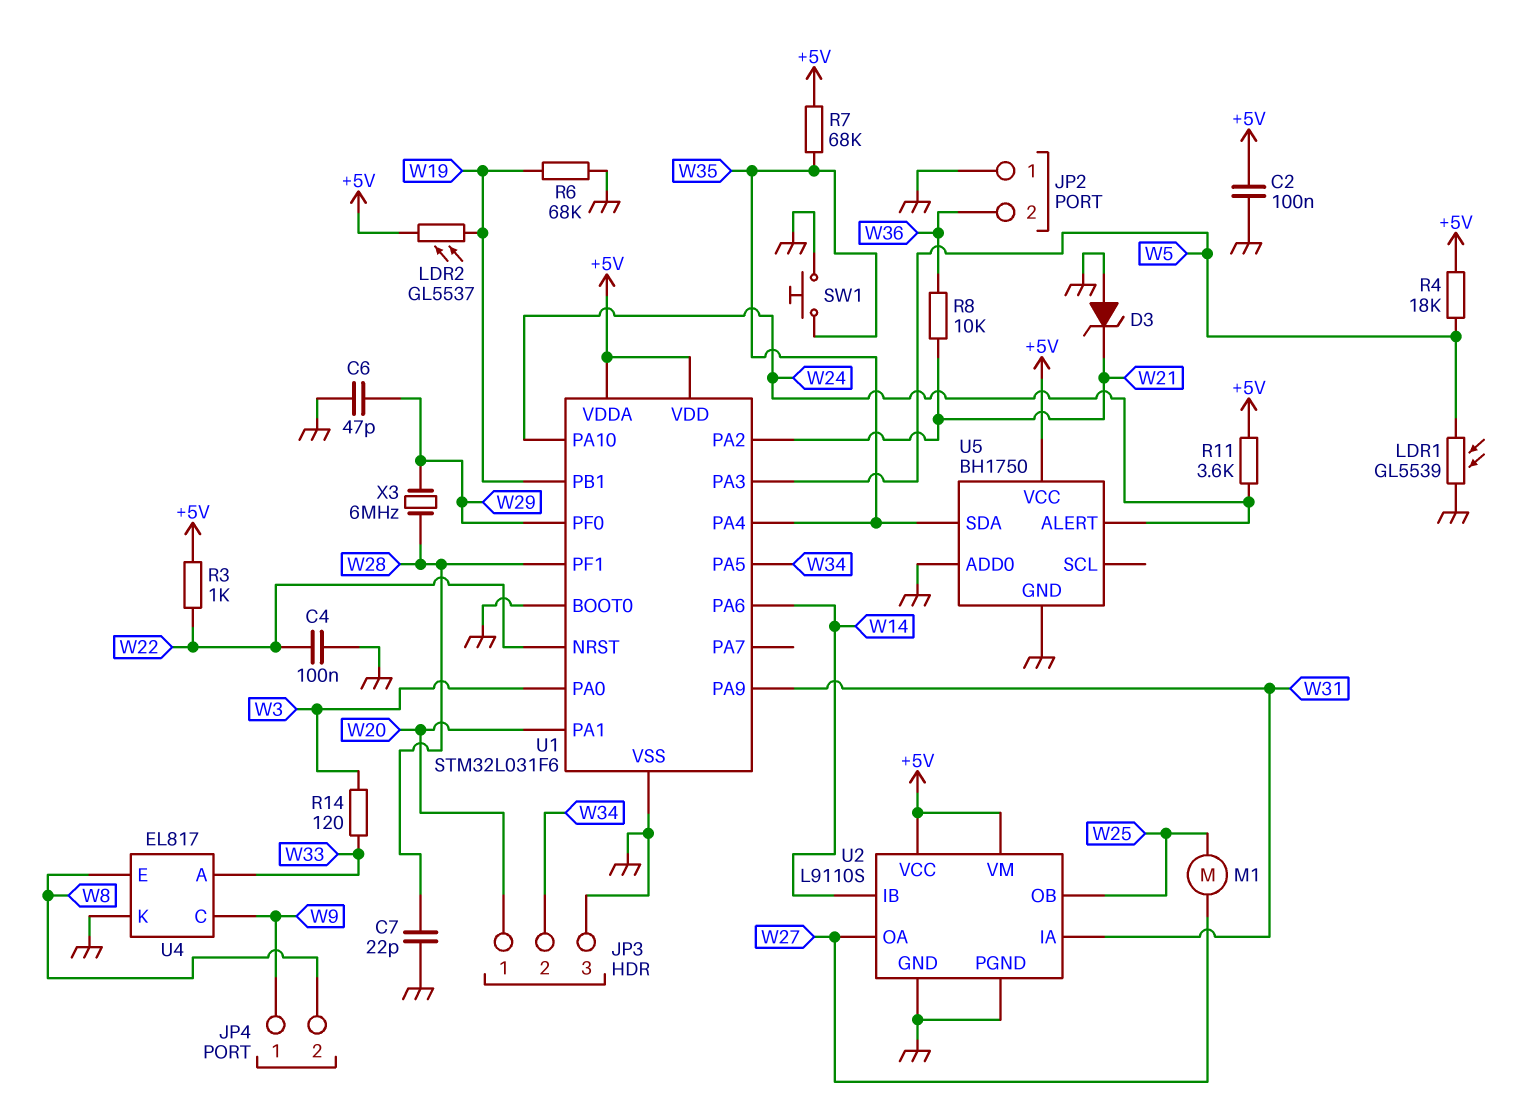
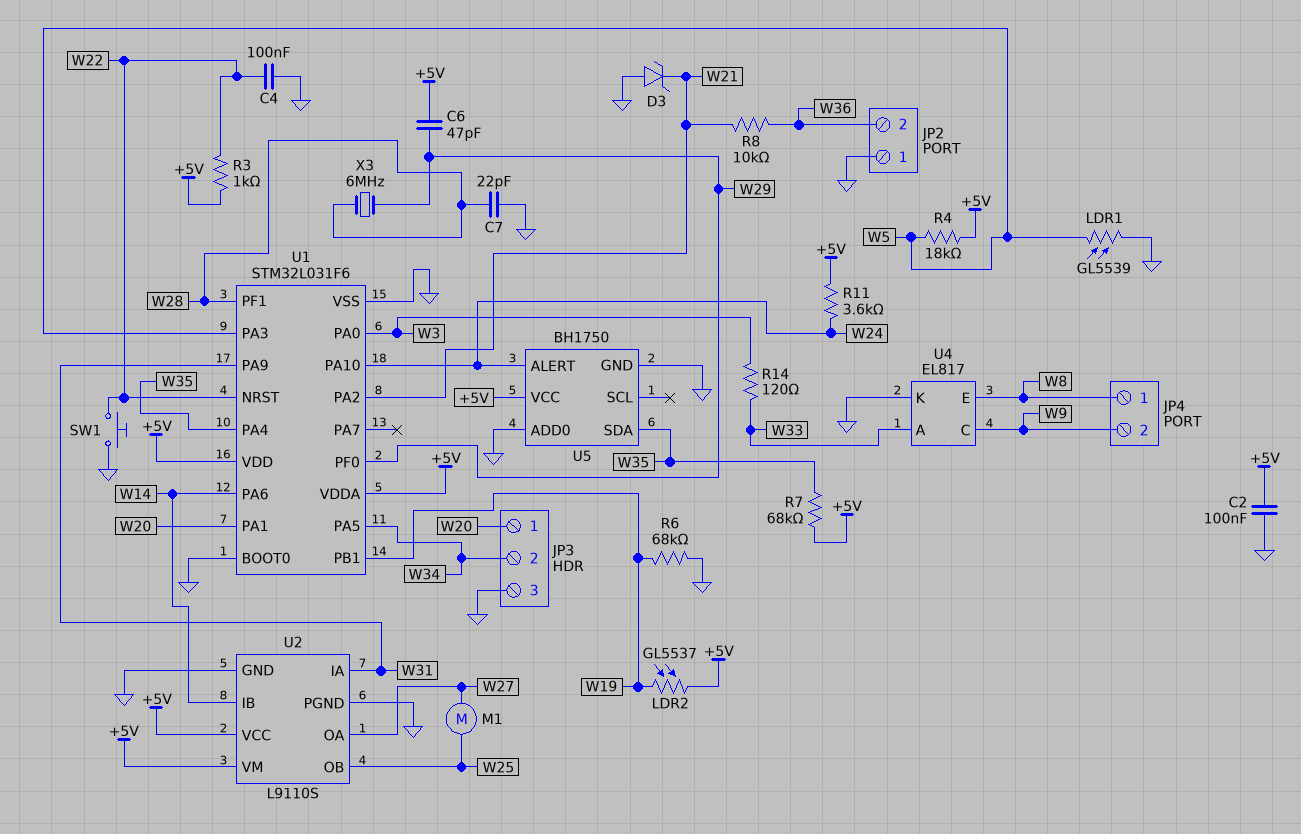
C6: 47pF (GND, W29) -> 47pF (+5V, W29)
JP4 pin 1: W9 -> W8
JP4 pin 2: W8 -> W9
SW1: button (GND, W35) -> button (GND, W22)

